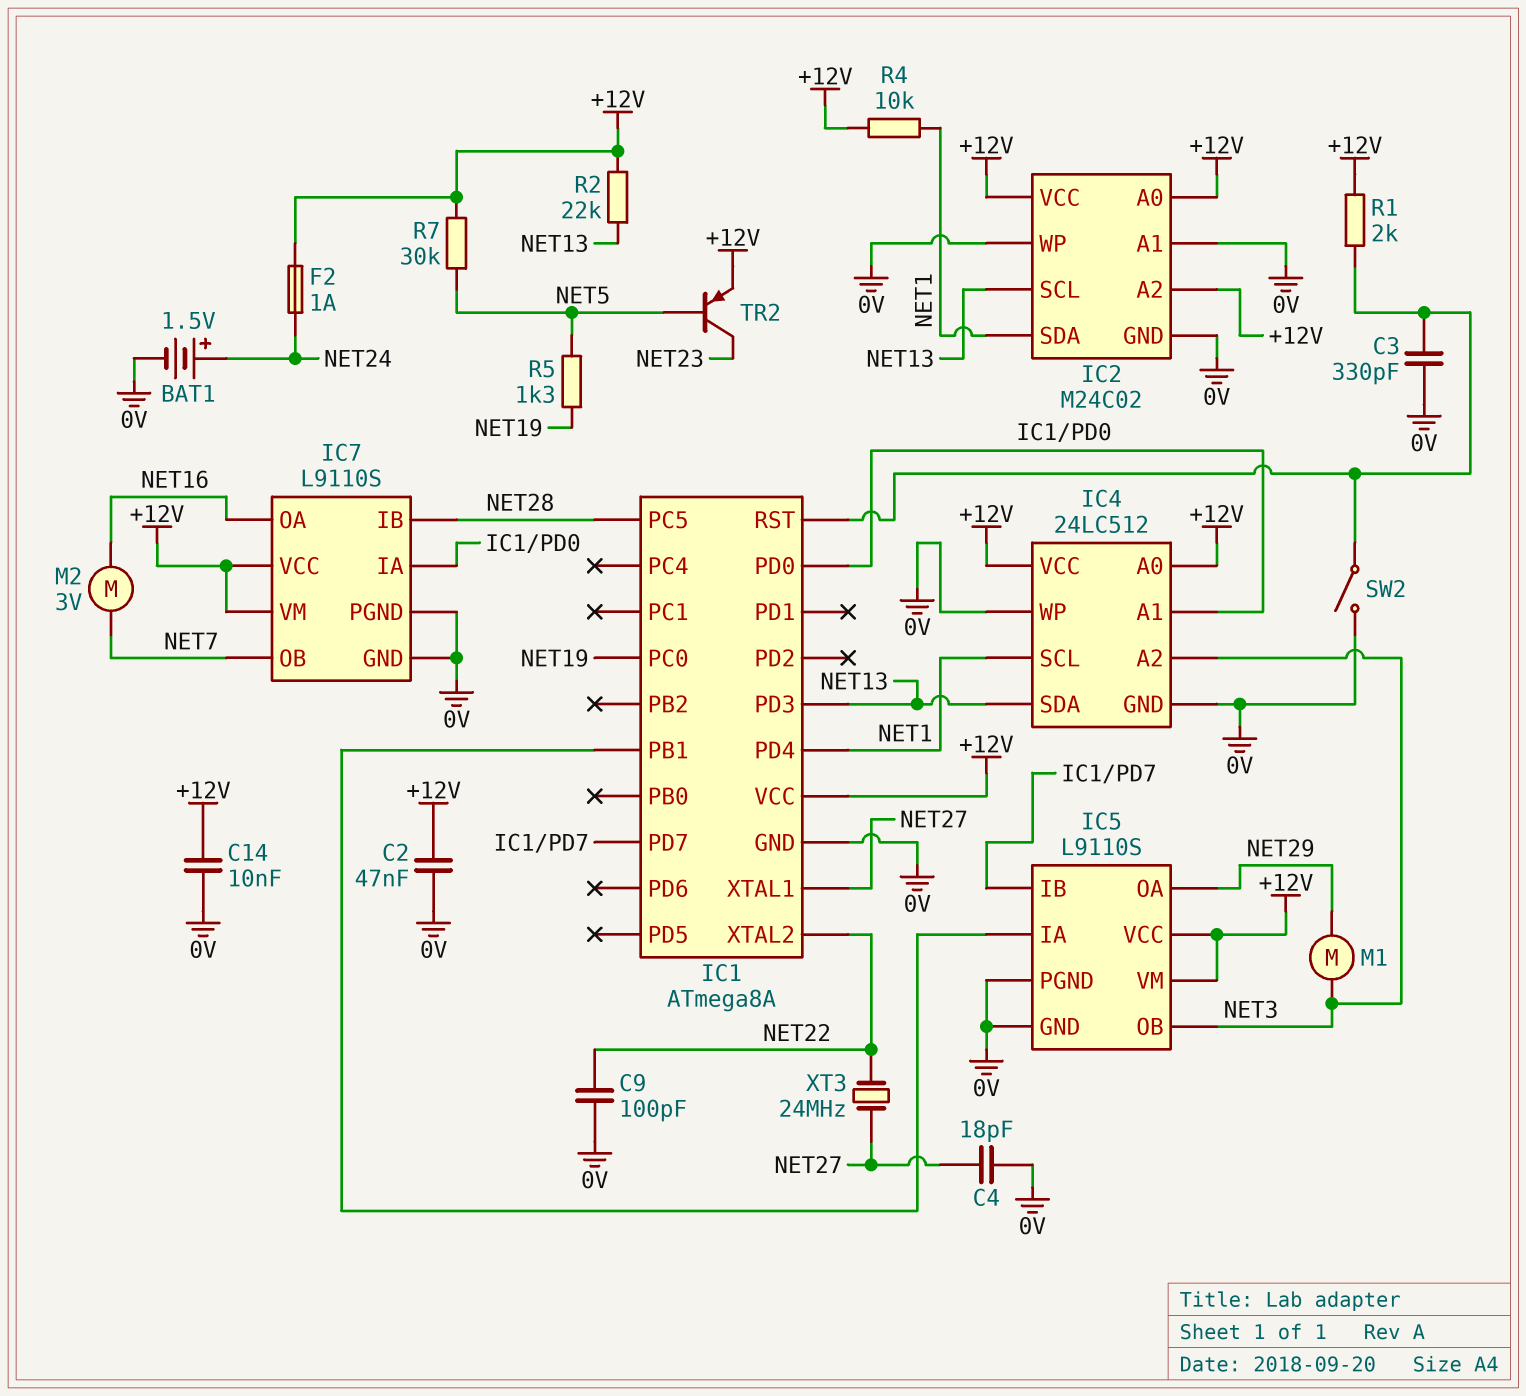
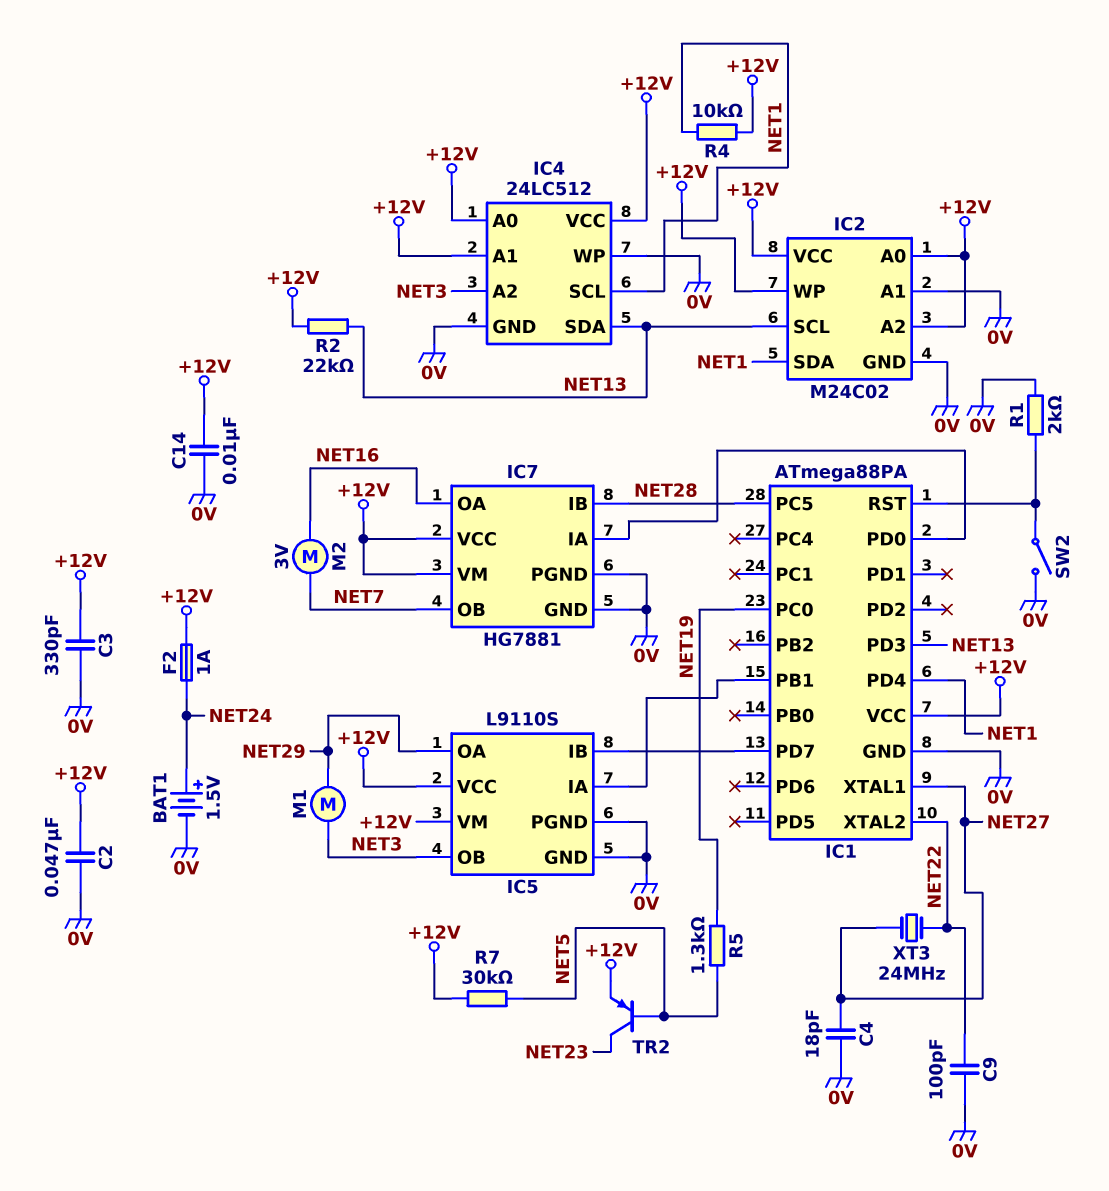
C3: 330pF (0V, IC1/RST) -> 330pF (+12V, 0V)
IC1: ATmega8A -> ATmega88PA
IC2 pin WP: 0V -> +12V
IC4 pin A1: IC1/PD0 -> +12V
IC7: L9110S -> HG7881
R1: 2k (+12V, IC1/RST) -> 2k (0V, IC1/RST)

